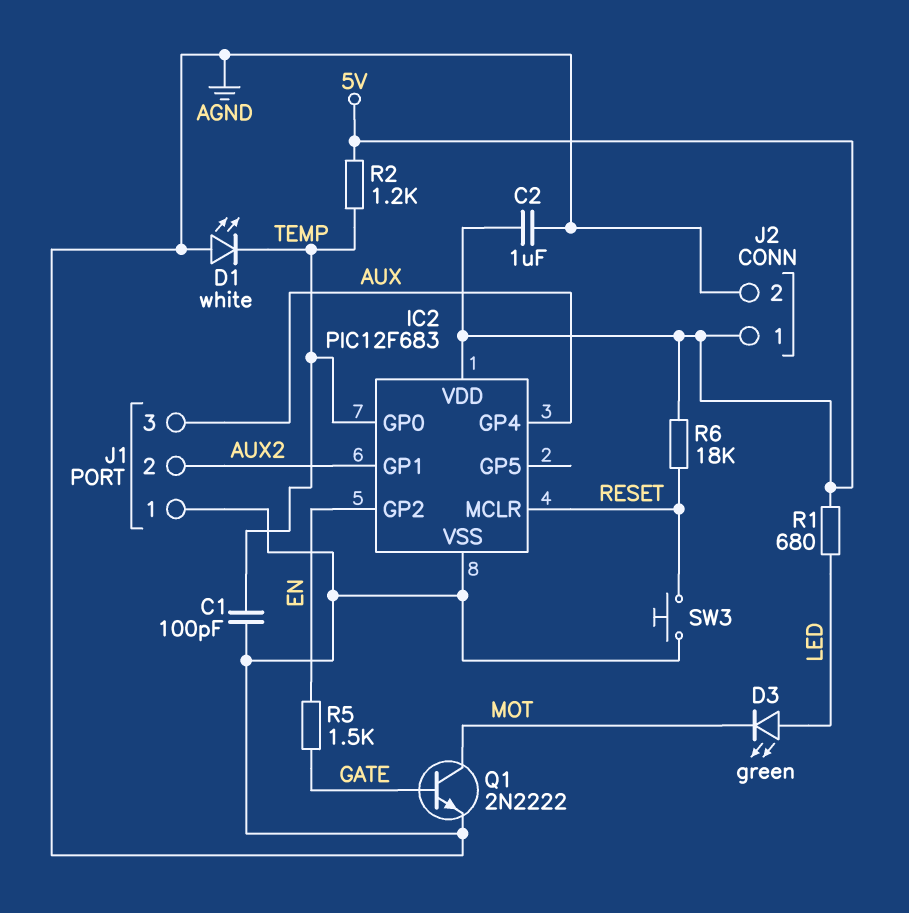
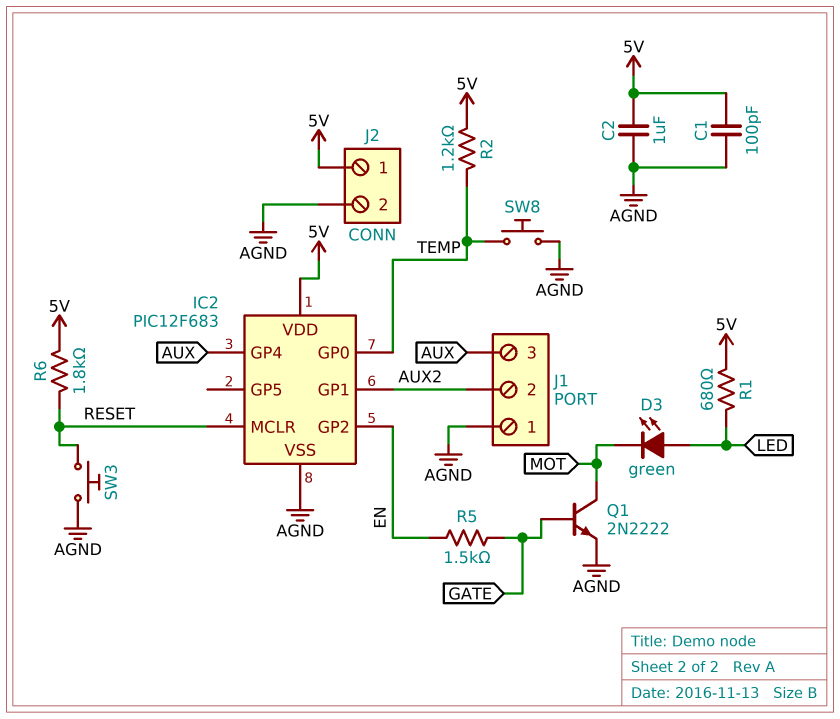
C1: 100pF (AGND, TEMP) -> 100pF (5V, AGND)
D1: LED white (A AGND, K TEMP) -> none
R6: 18k (5V, RESET) -> 1.8k (5V, RESET)
SW8: none -> button (AGND, TEMP)

